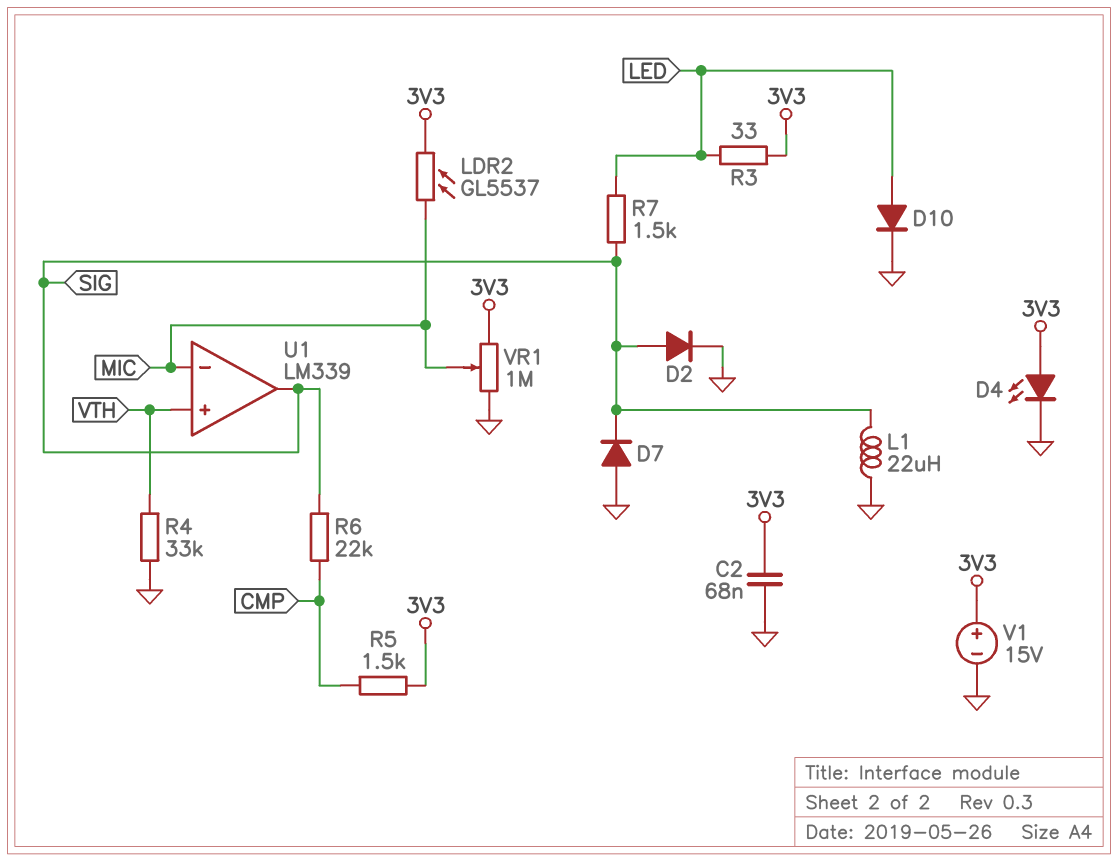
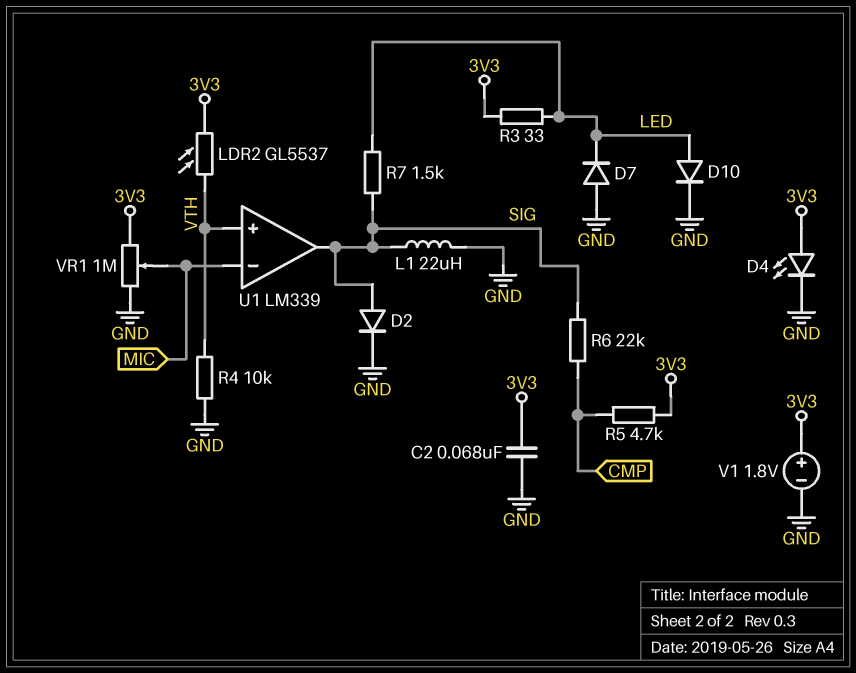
D7: diode (A GND, K SIG) -> diode (A GND, K LED)
LDR2: GL5537 (3V3, MIC) -> GL5537 (3V3, VTH)
R4: 33k (GND, VTH) -> 10k (GND, VTH)
R5: 1.5k (3V3, CMP) -> 4.7k (3V3, CMP)
V1: 15V (plus 3V3, minus GND) -> 1.8V (plus 3V3, minus GND)

